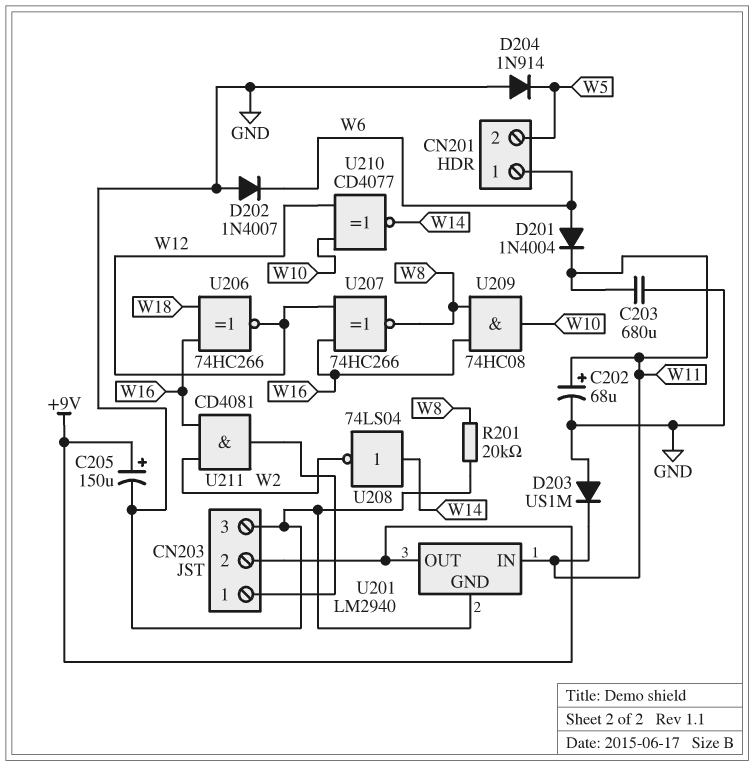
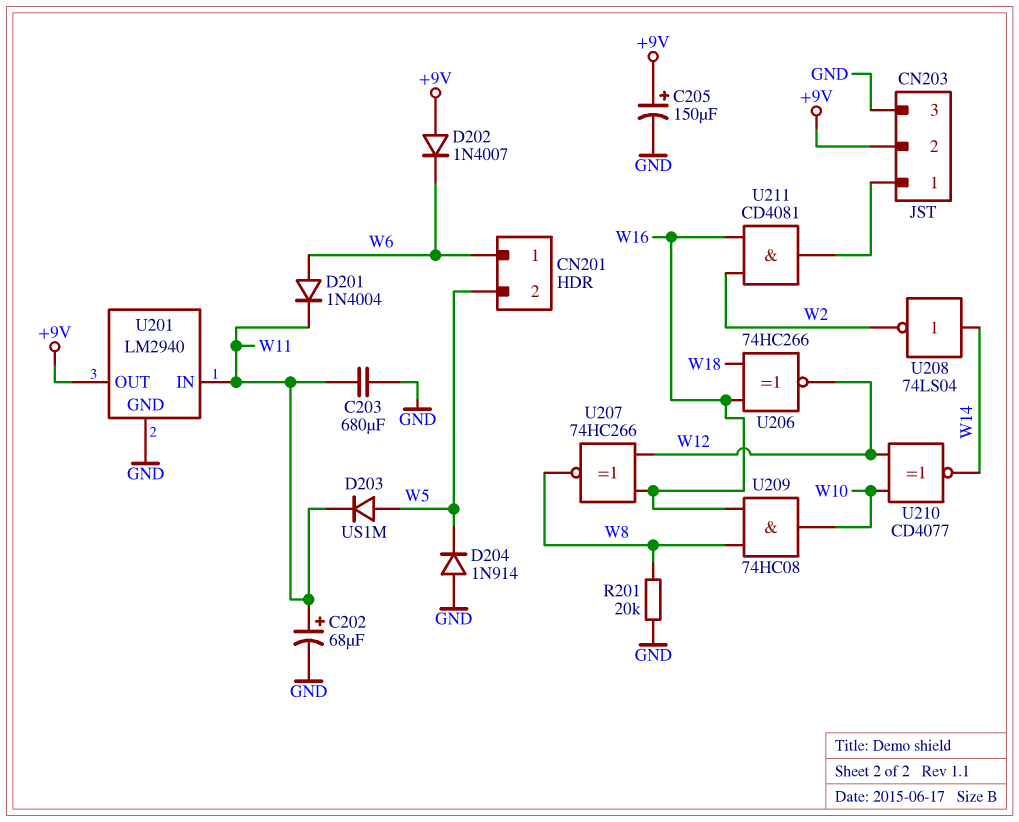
D202: diode 1N4007 (A GND, K W6) -> diode 1N4007 (A +9V, K W6)
D203: diode US1M (A GND, K W11) -> diode US1M (A W5, K W11)

